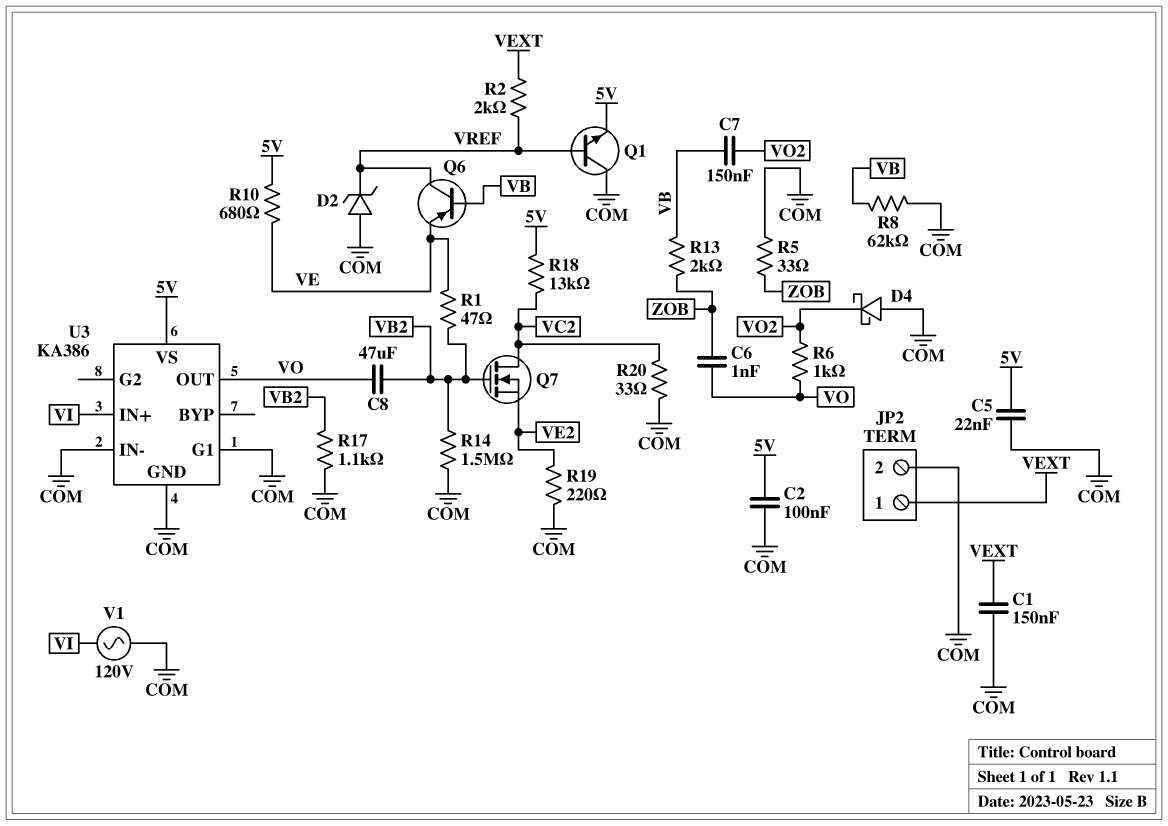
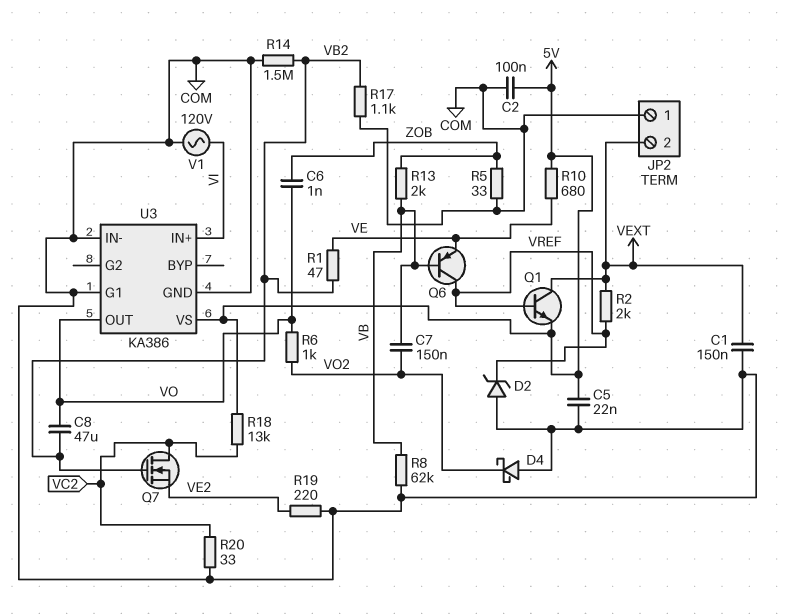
JP2 pin 1: VEXT -> COM
JP2 pin 2: COM -> VEXT
Q1: NPN (B VREF, C COM, E 5V) -> NPN (B VREF, C VEXT, E 5V)

